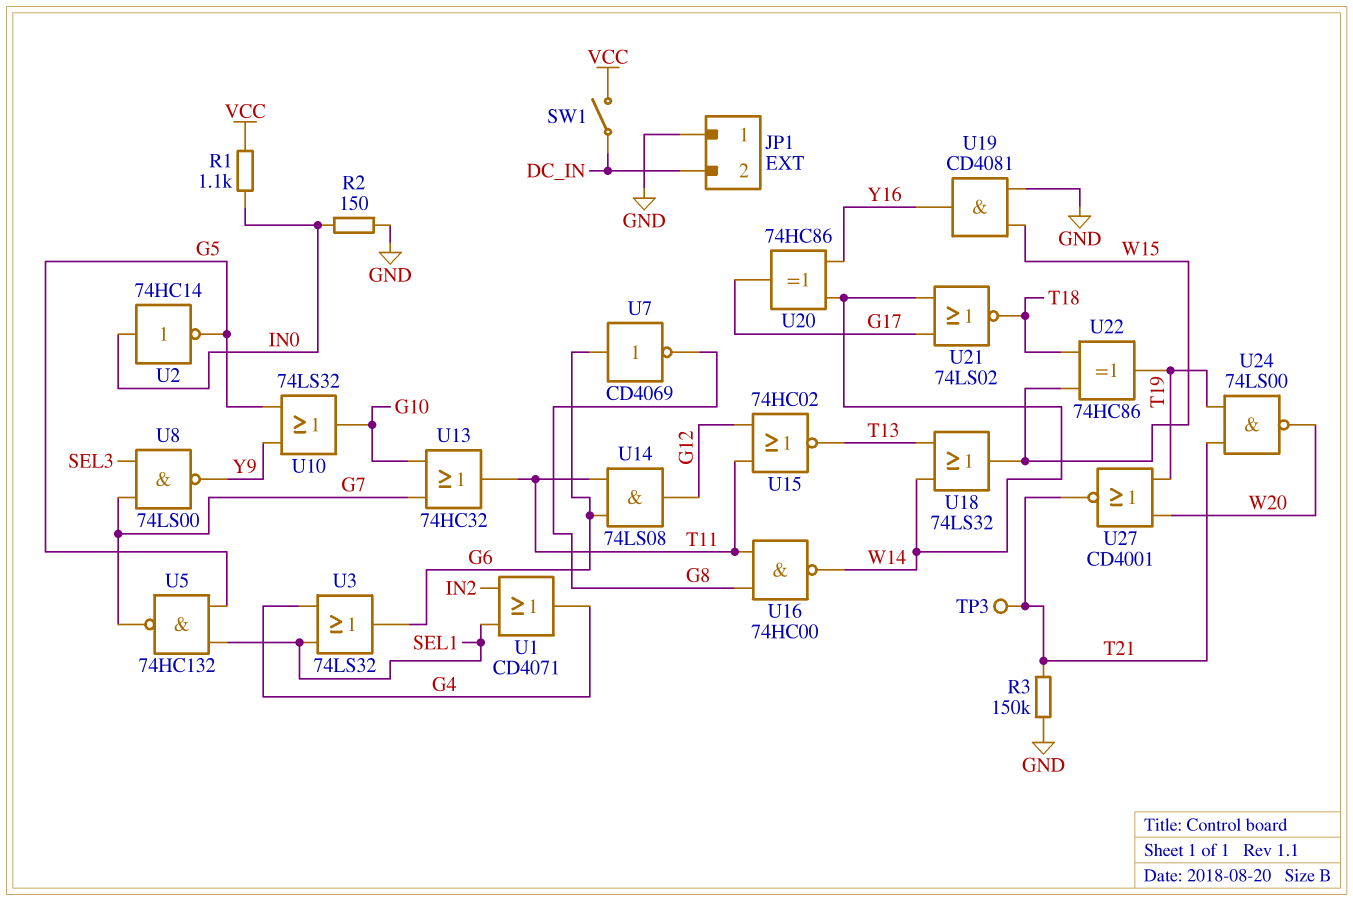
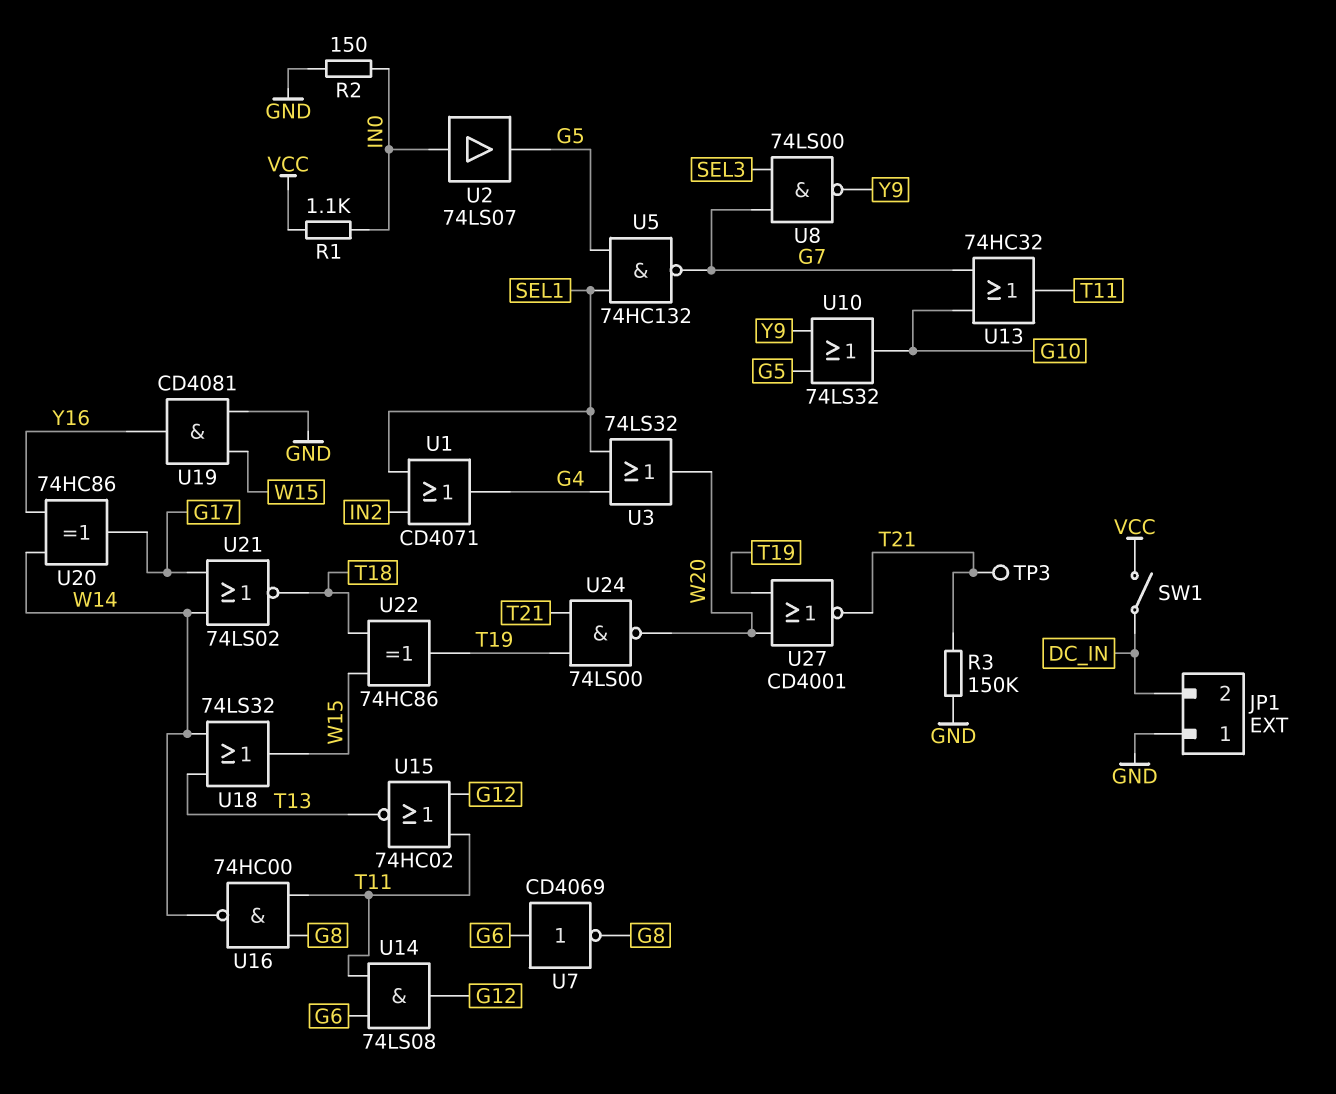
U2: NOT 74HC14 (in IN0, out G5) -> buffer 74LS07 (in IN0, out G5)
U3: OR 74LS32 (in G4, in SEL1, out G6) -> OR 74LS32 (in G4, in SEL1, out W20)

